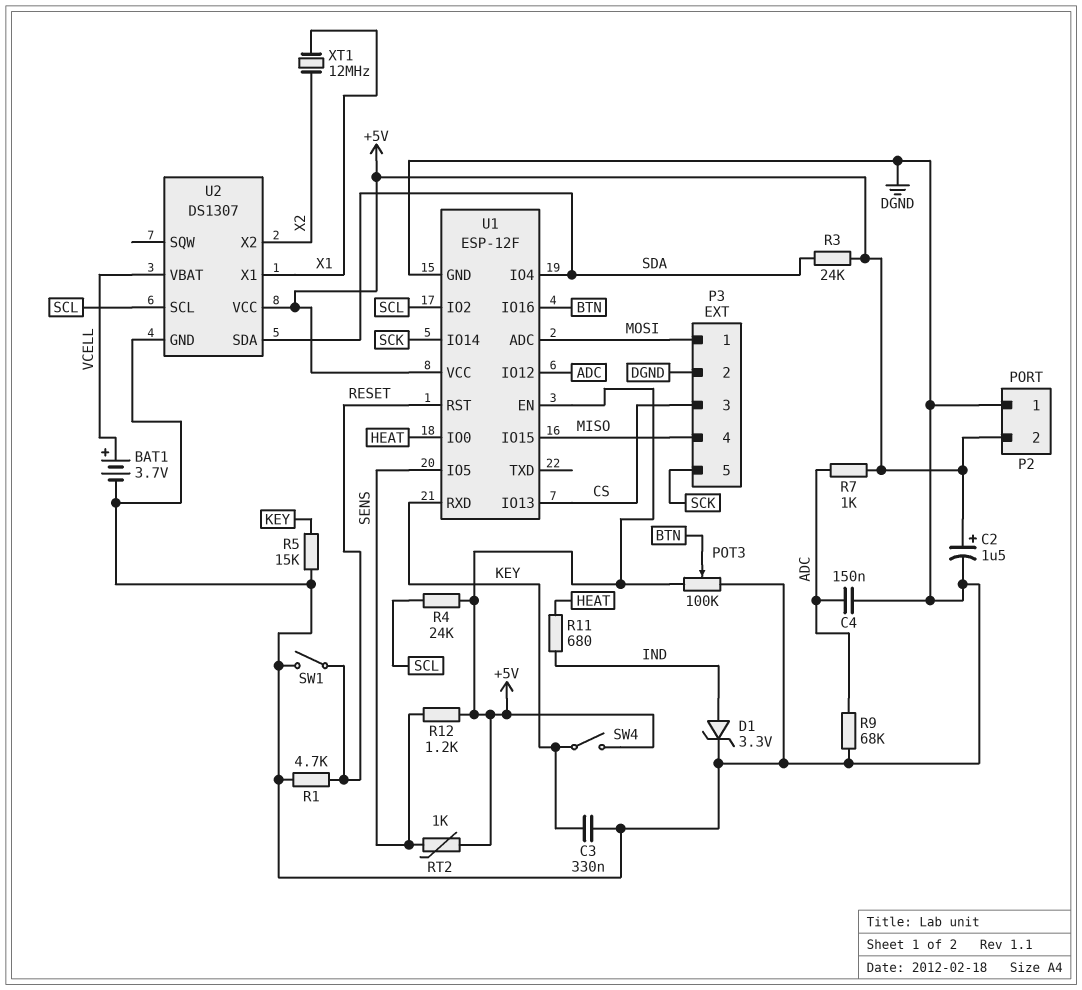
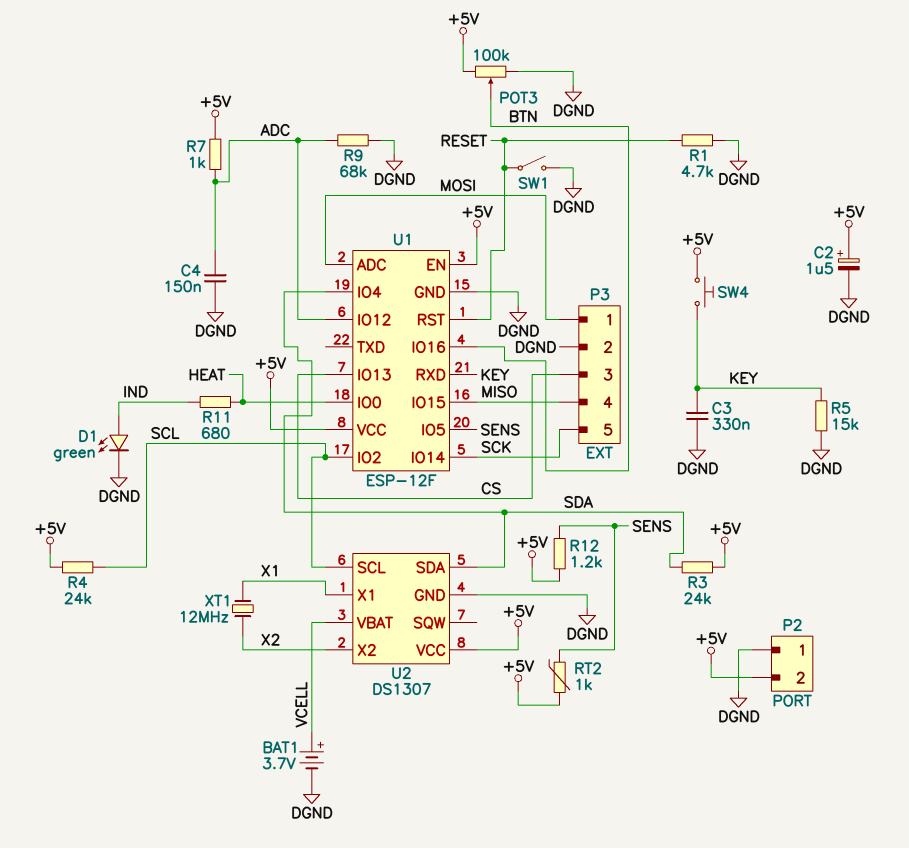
D1: zener 3.3V (A IND, K DGND) -> LED green (A IND, K DGND)
SW4: switch (+5V, KEY) -> button (+5V, KEY)

